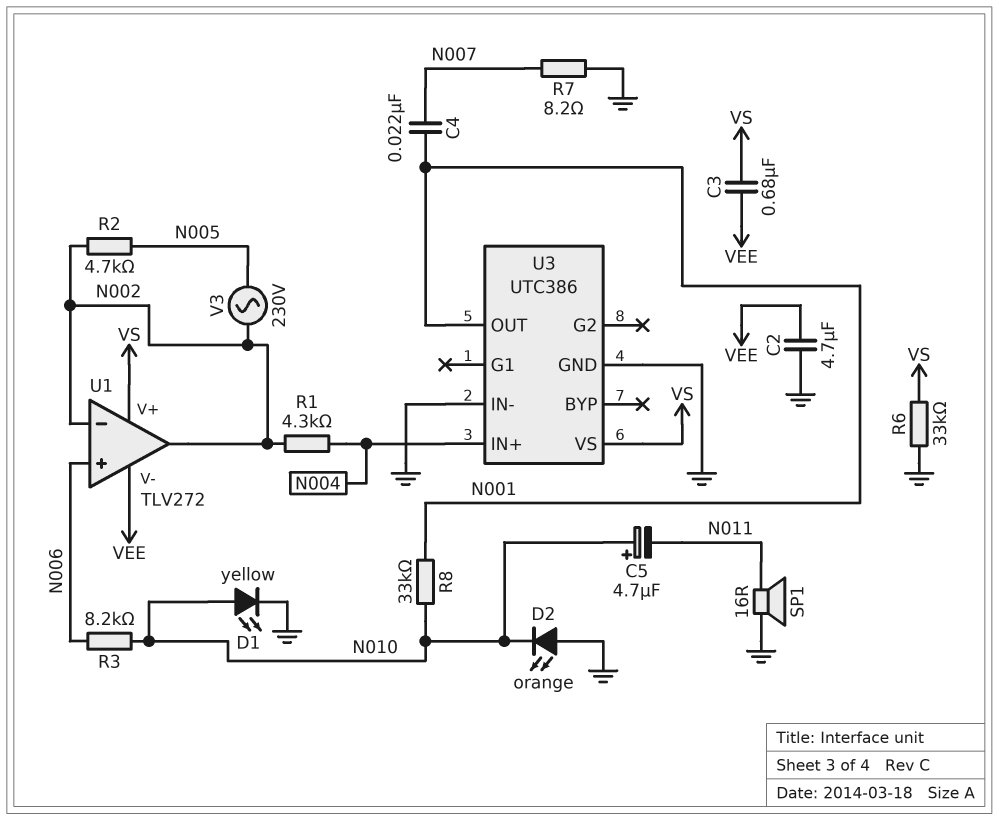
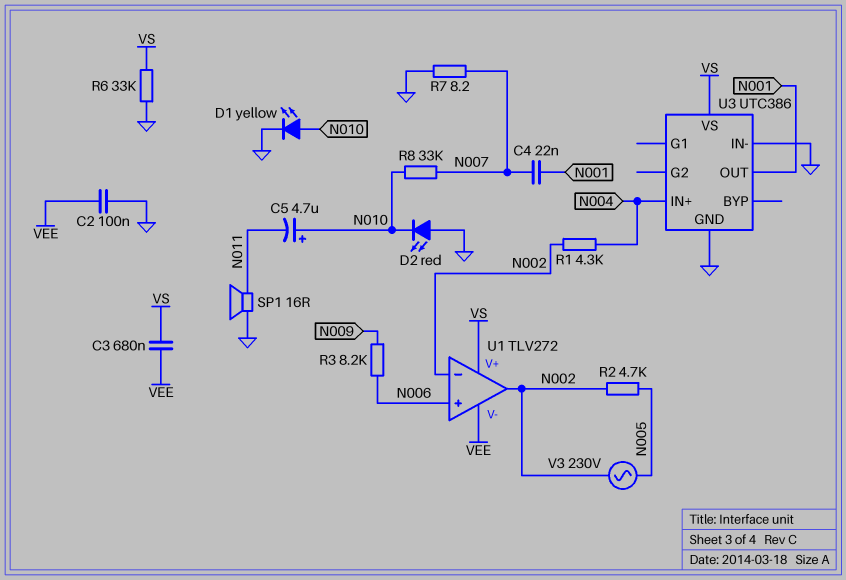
C2: 4.7uF (GND, VEE) -> 100nF (GND, VEE)
D2: LED orange (A GND, K N010) -> LED red (A GND, K N010)
R3: 8.2k (N006, N010) -> 8.2k (N006, N009)
R8: 33k (N001, N010) -> 33k (N007, N010)

